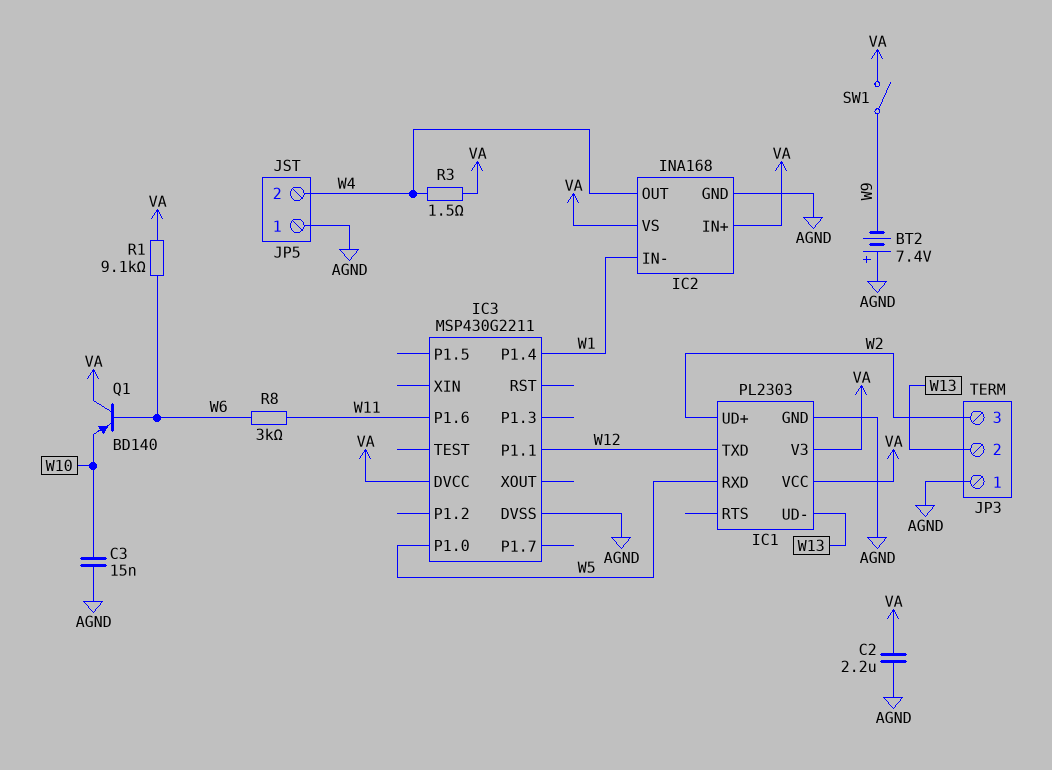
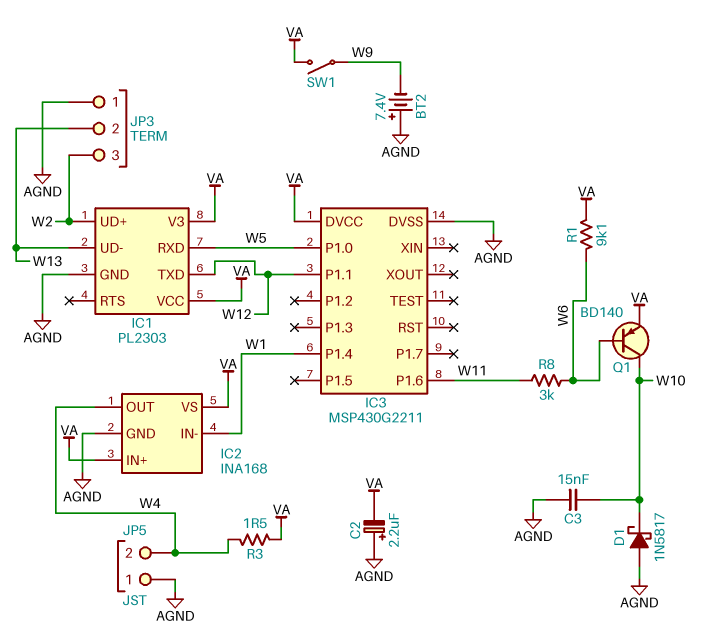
C2: 2.2uF (AGND, VA) -> 2.2uF (plus AGND, minus VA)
D1: none -> schottky 1N5817 (A AGND, K W10)
Q1: PNP BD140 (B W6, C VA, E W10) -> PNP BD140 (B W6, C W10, E VA)

